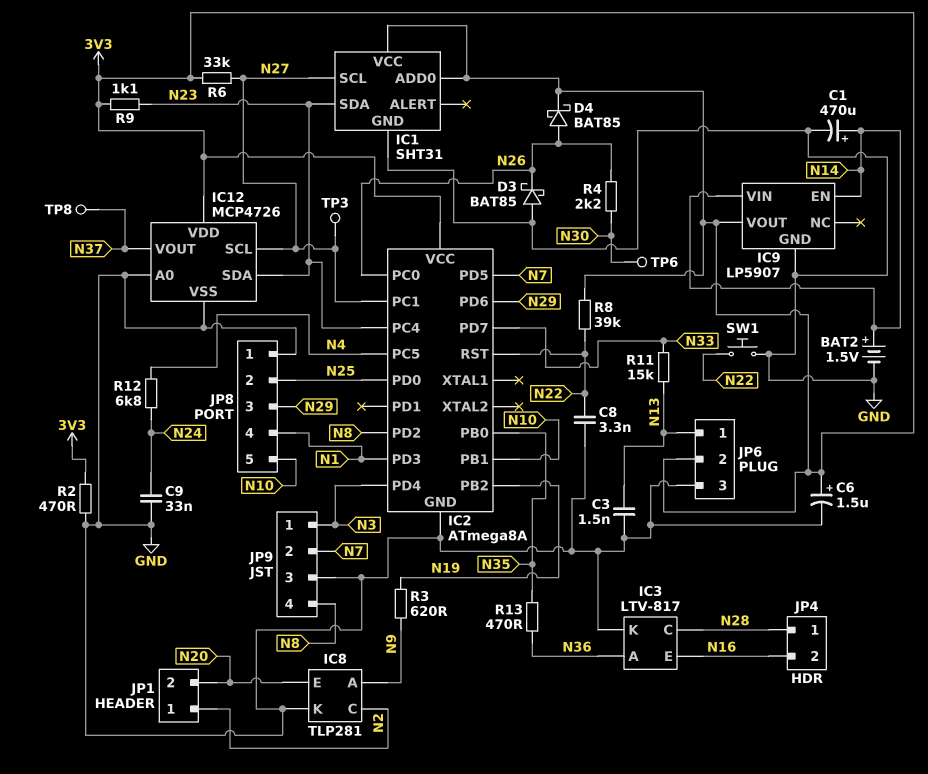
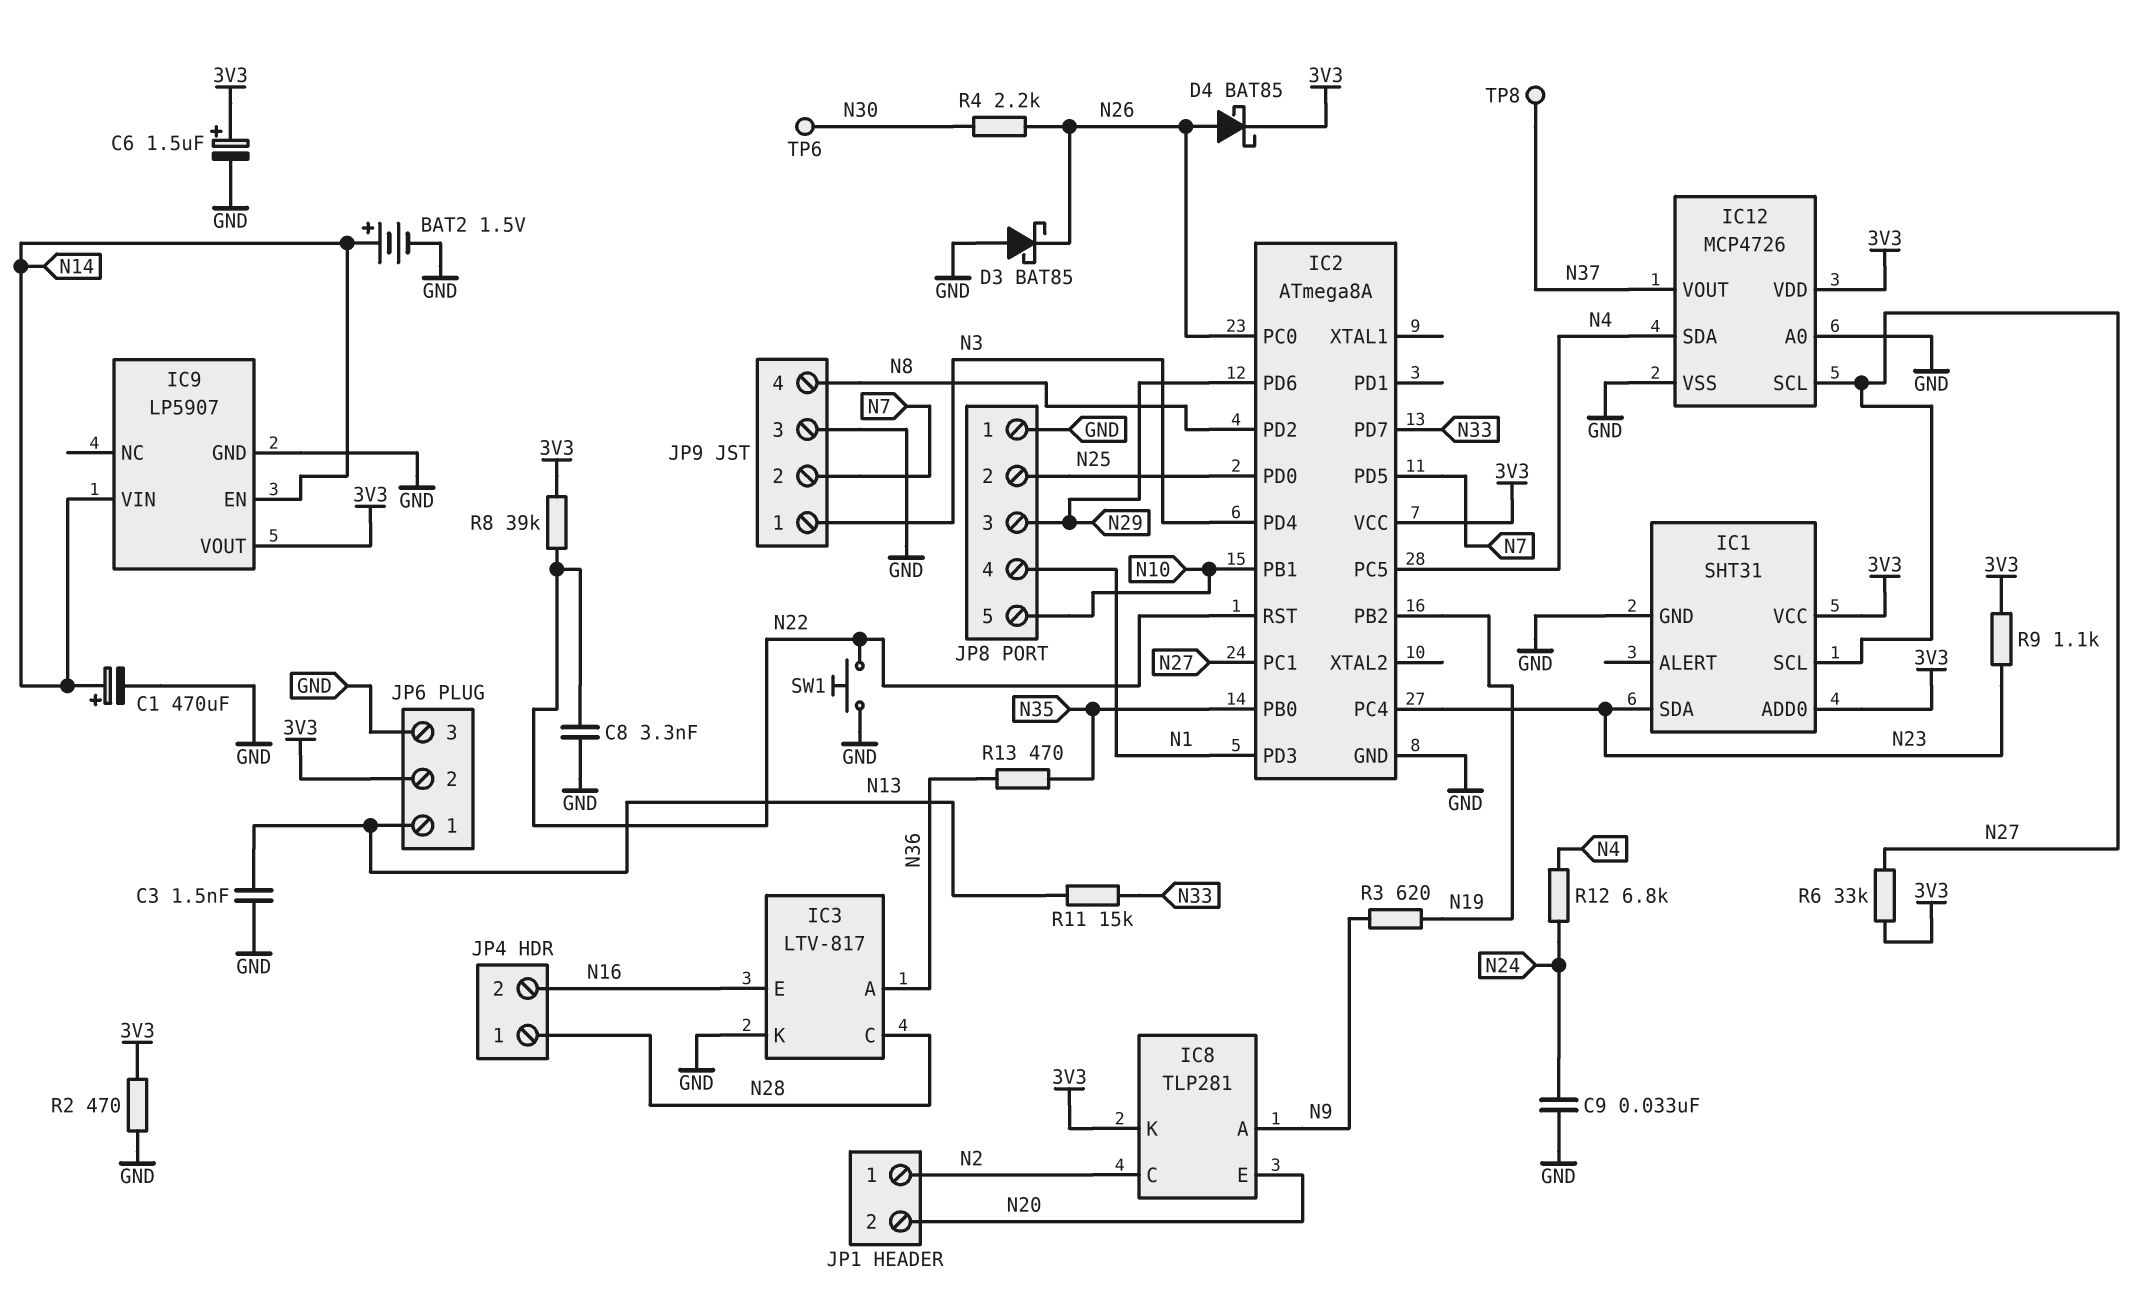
IC8 pin K: GND -> 3V3
IC12 pin SDA: N23 -> N4
TP3: test point (N27) -> none

